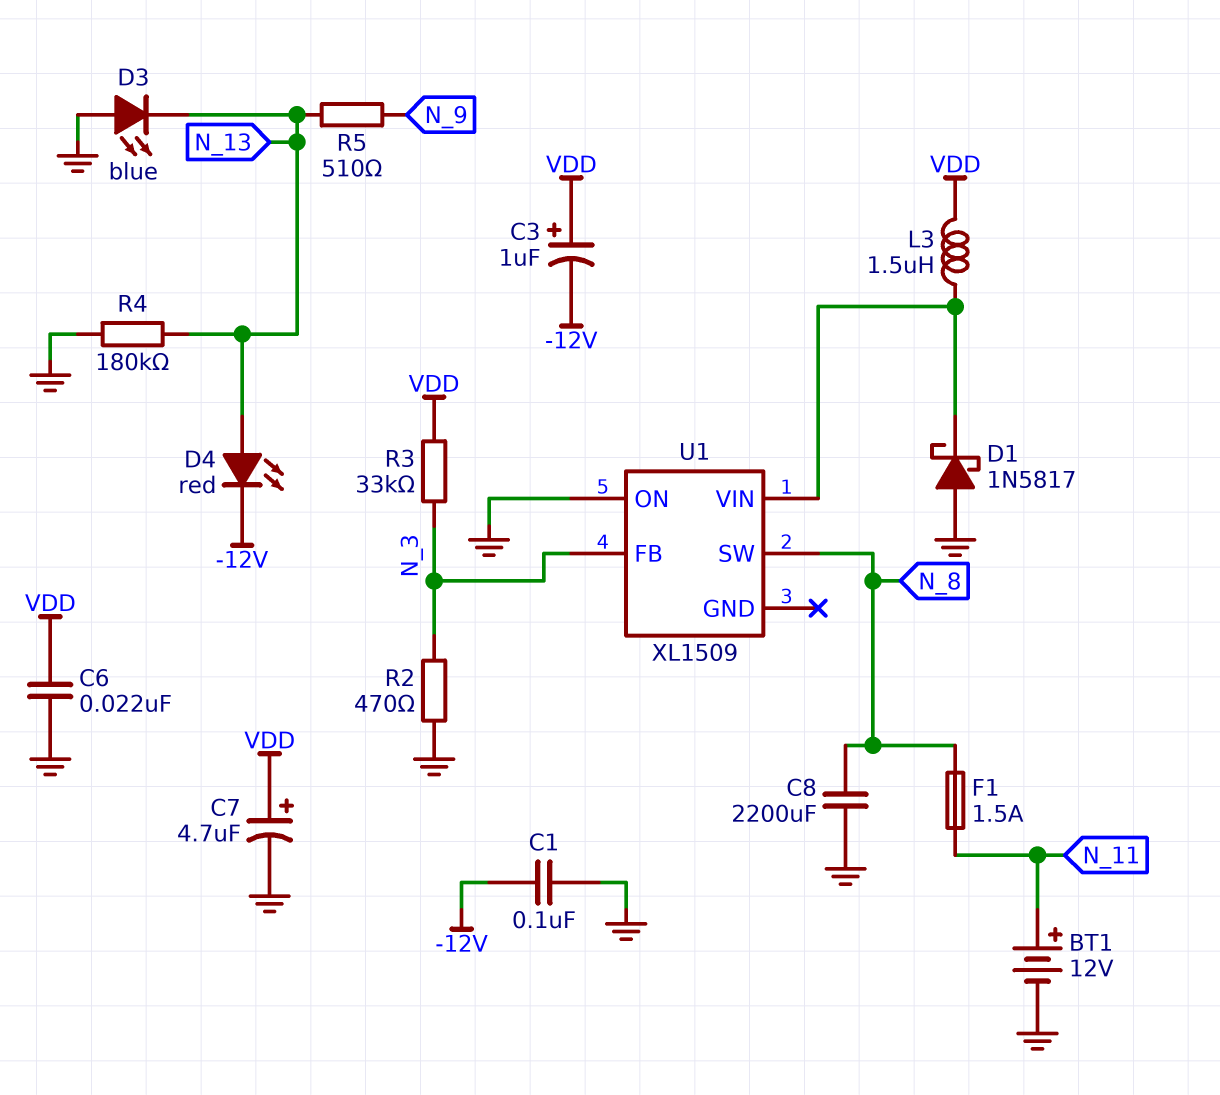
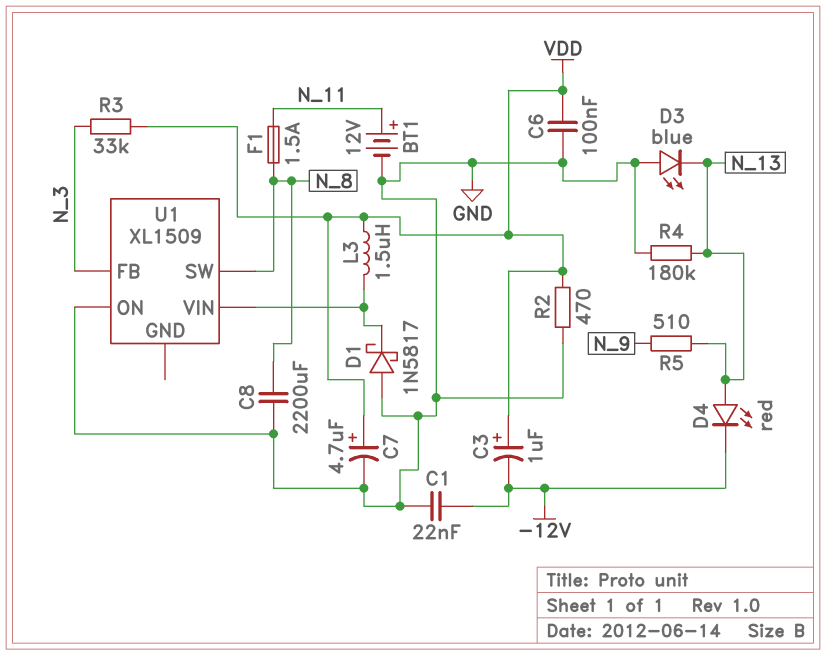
C1: 100nF (-12V, GND) -> 22nF (-12V, GND)
C6: 22nF (GND, VDD) -> 100nF (GND, VDD)
R2: 470 (GND, N_3) -> 470 (GND, VDD)

